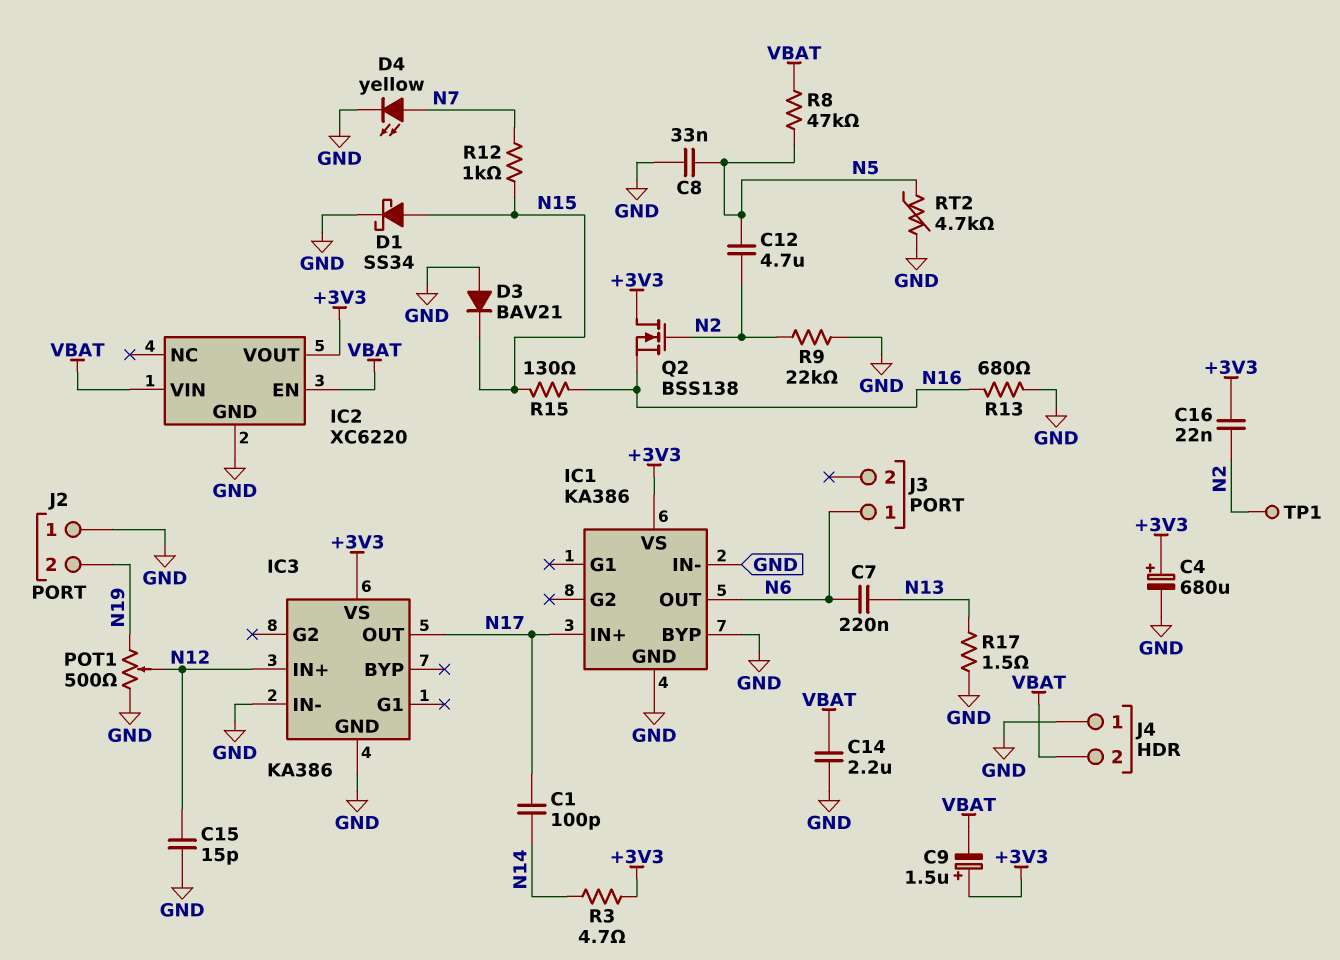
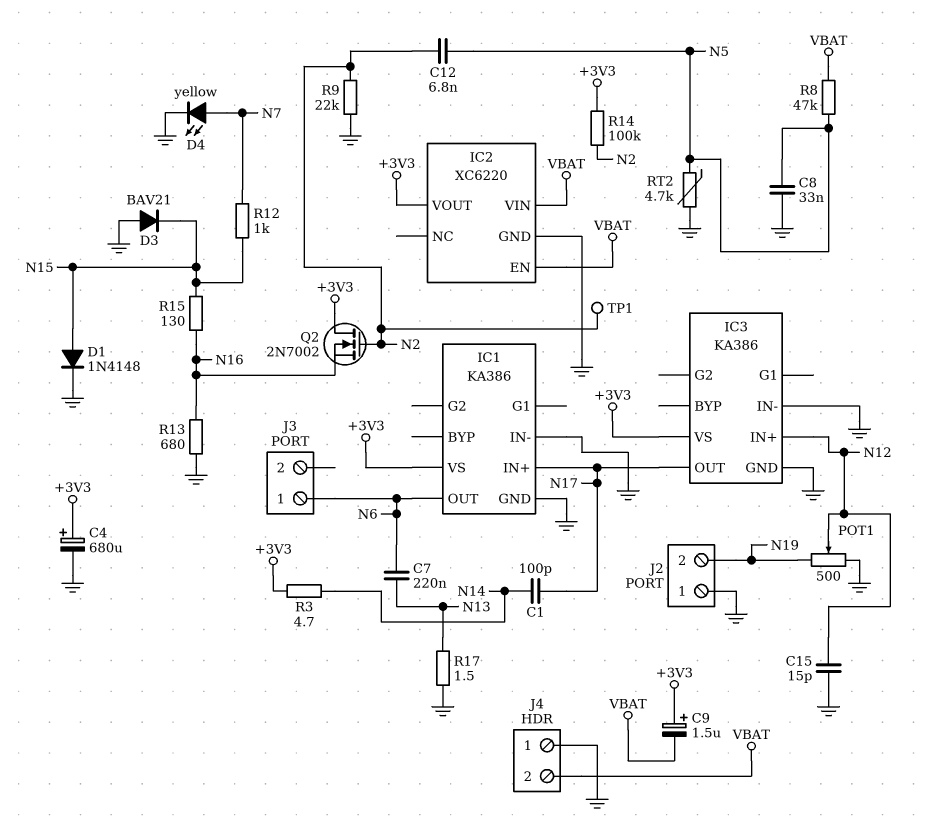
C12: 4.7uF (N2, N5) -> 6.8nF (N2, N5)
C14: 2.2uF (GND, VBAT) -> none
C16: 22nF (+3V3, N2) -> none
D1: schottky SS34 (A N15, K GND) -> diode 1N4148 (A N15, K GND)
IC1 pin BYP: GND -> none
Q2: NMOS BSS138 (G N2, D +3V3, S N16) -> NMOS 2N7002 (G N2, D +3V3, S N16)
R14: none -> 100k (+3V3, N2)

